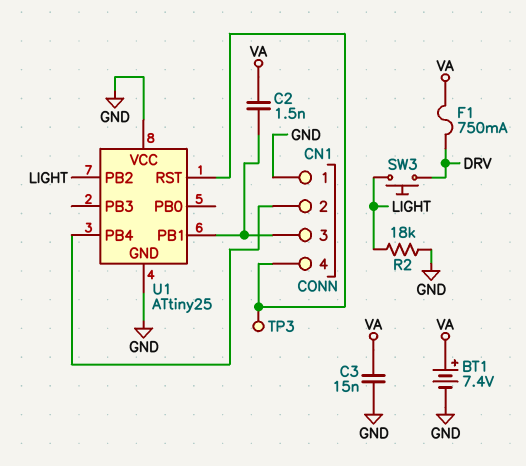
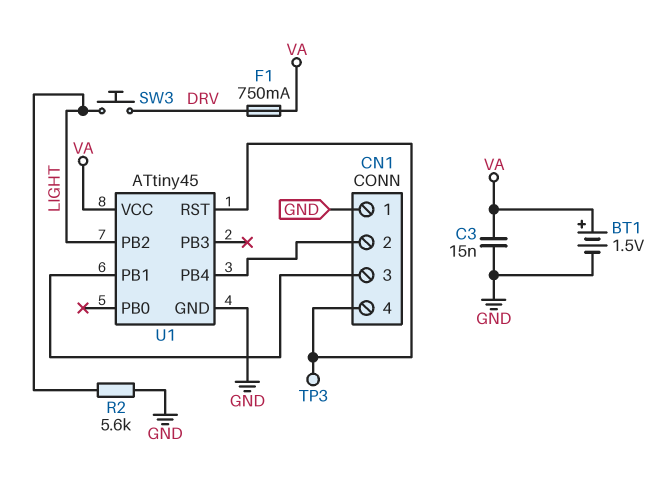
BT1: 7.4V (plus VA, minus GND) -> 1.5V (plus VA, minus GND)
C2: 1.5nF (CN1/3, VA) -> none
R2: 18k (GND, LIGHT) -> 5.6k (GND, LIGHT)
U1: ATtiny25 -> ATtiny45
U1 pin VCC: GND -> VA

